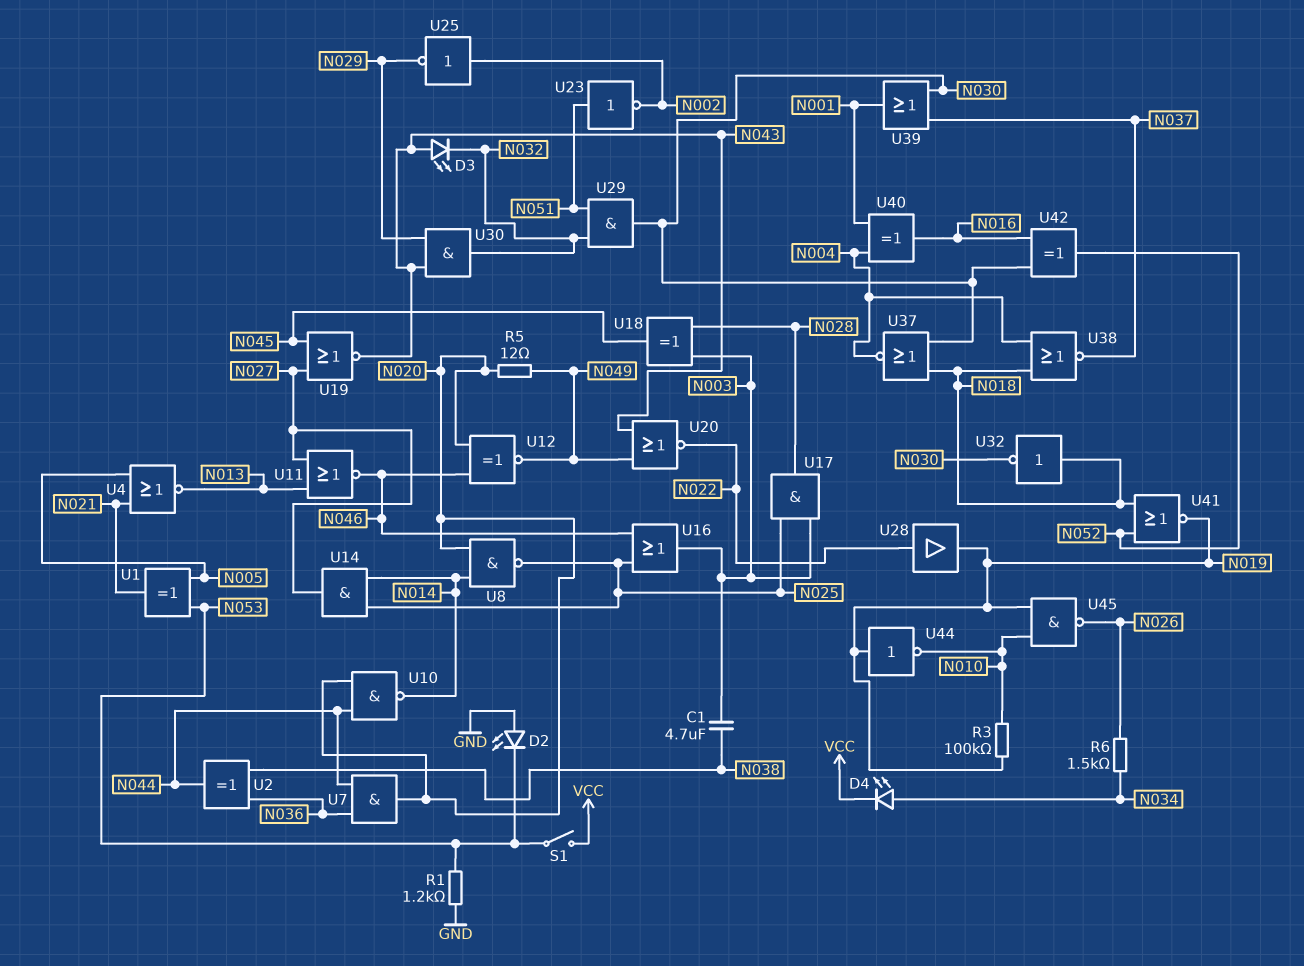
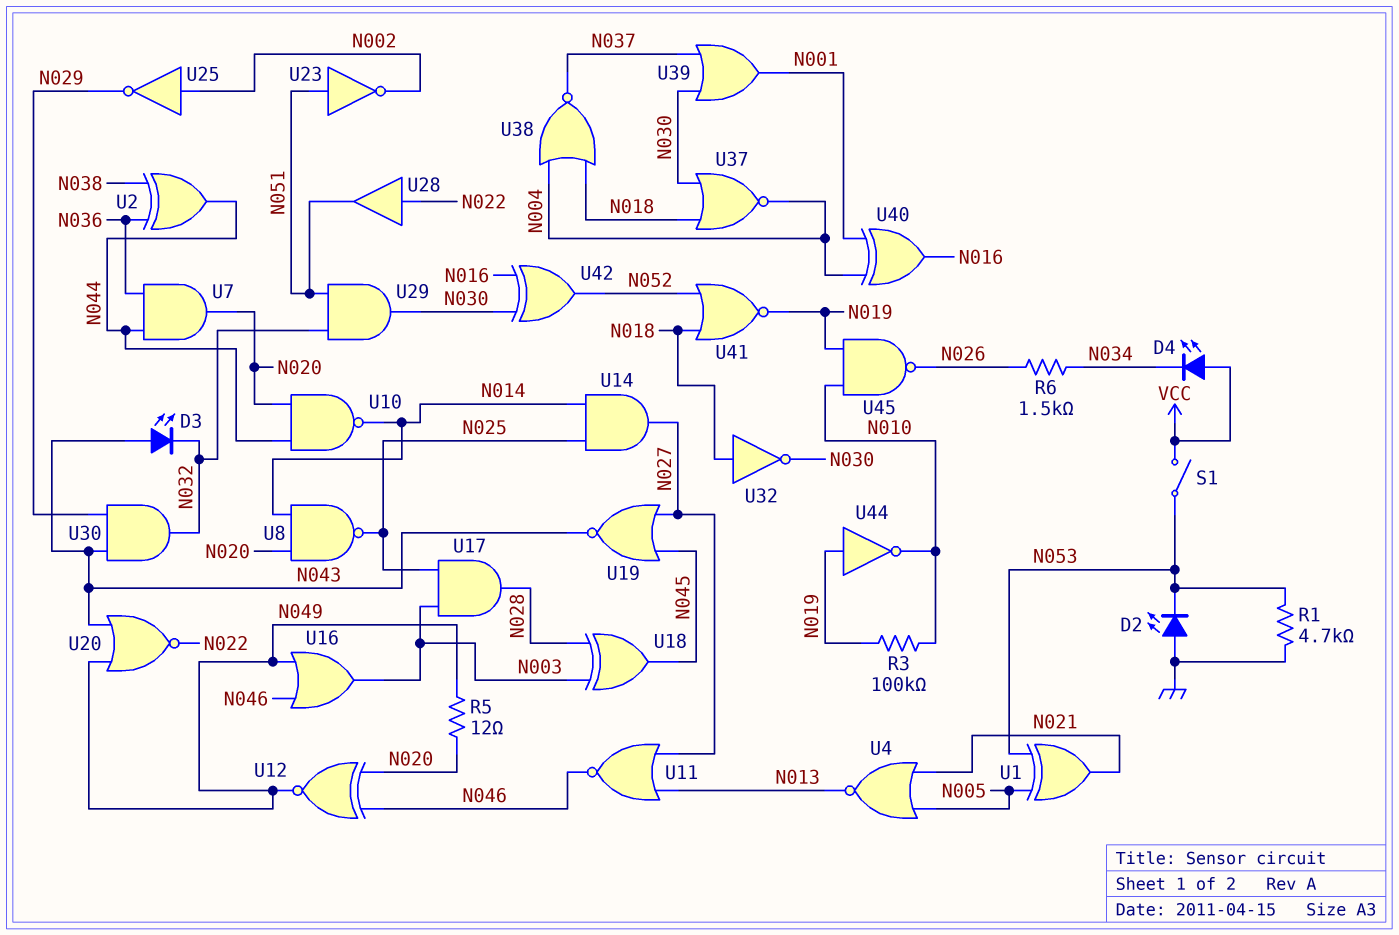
C1: 4.7uF (N003, N038) -> none
D4: LED (A N034, K VCC) -> LED (A VCC, K N034)
R1: 1.2k (GND, N053) -> 4.7k (GND, N053)
U16: OR (in N025, in N046, out N003) -> OR (in N046, in N049, out N003)
U28: buffer (in N022, out N019) -> buffer (in N022, out N051)

